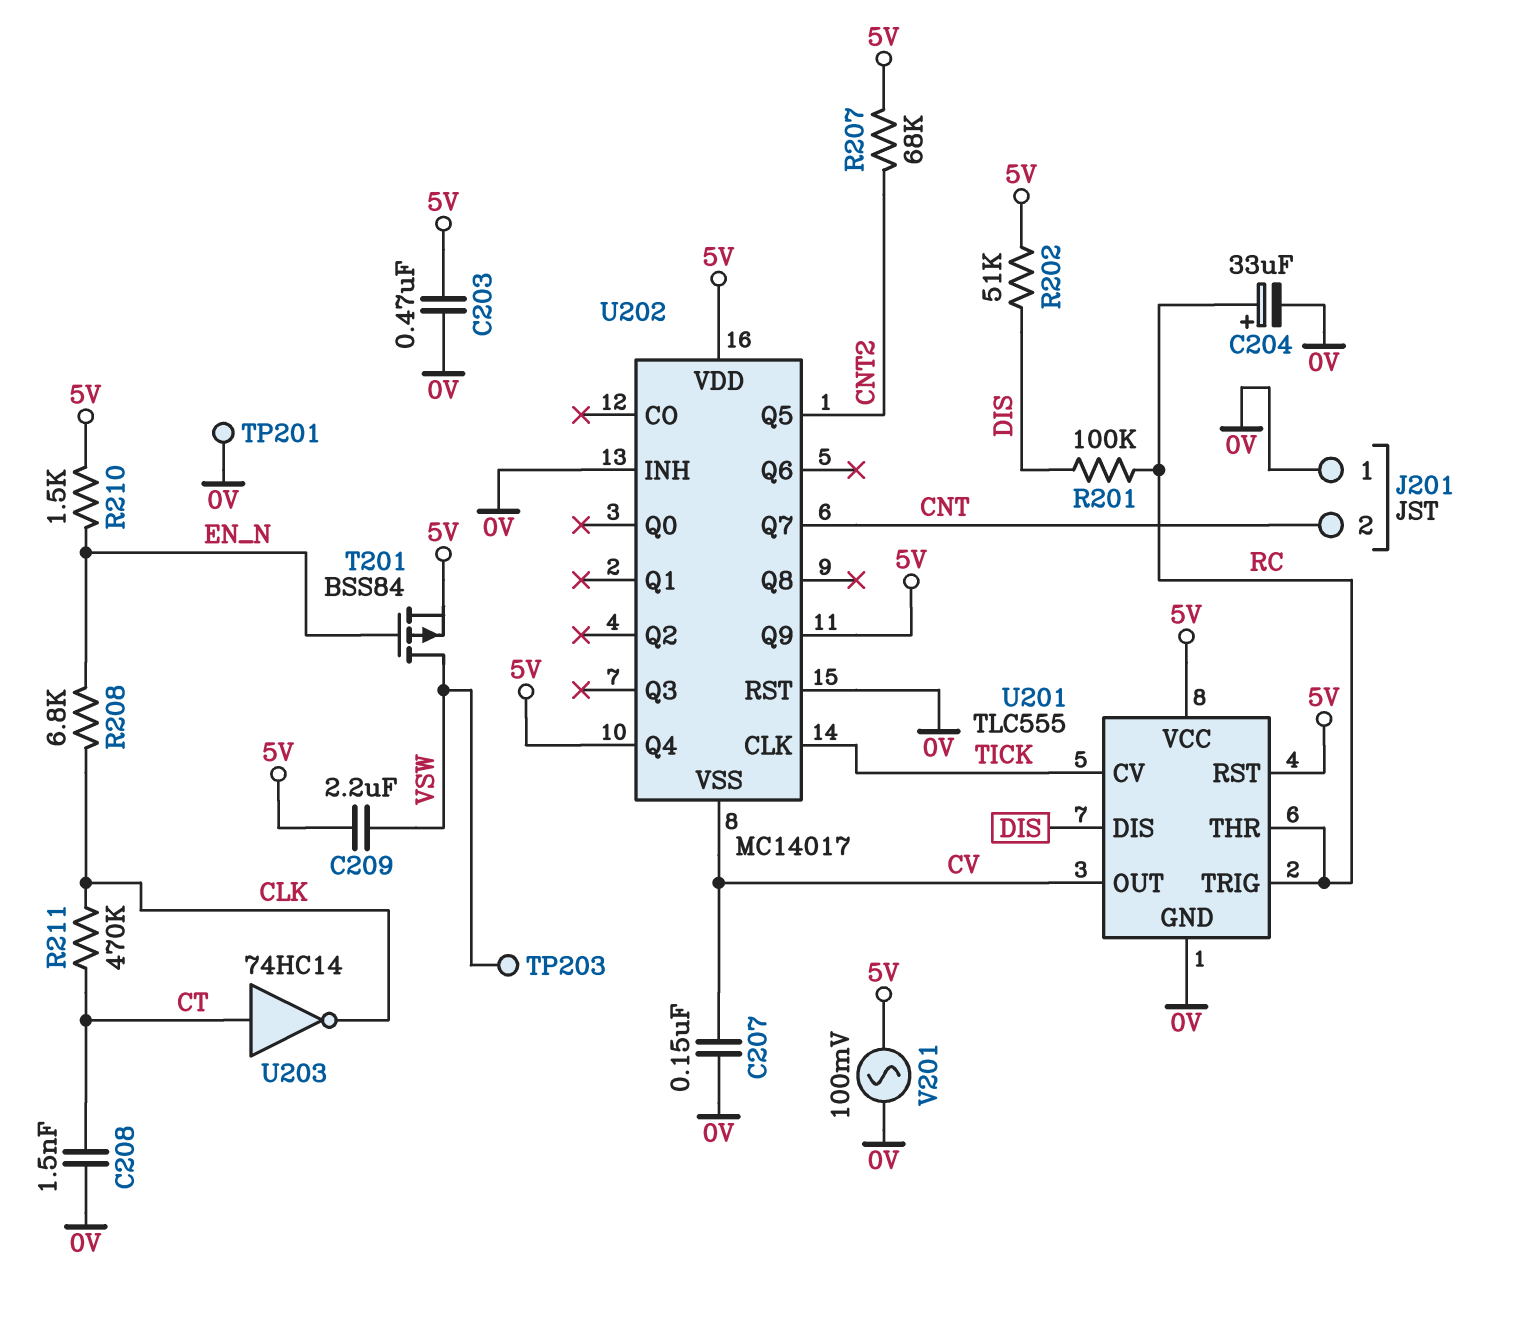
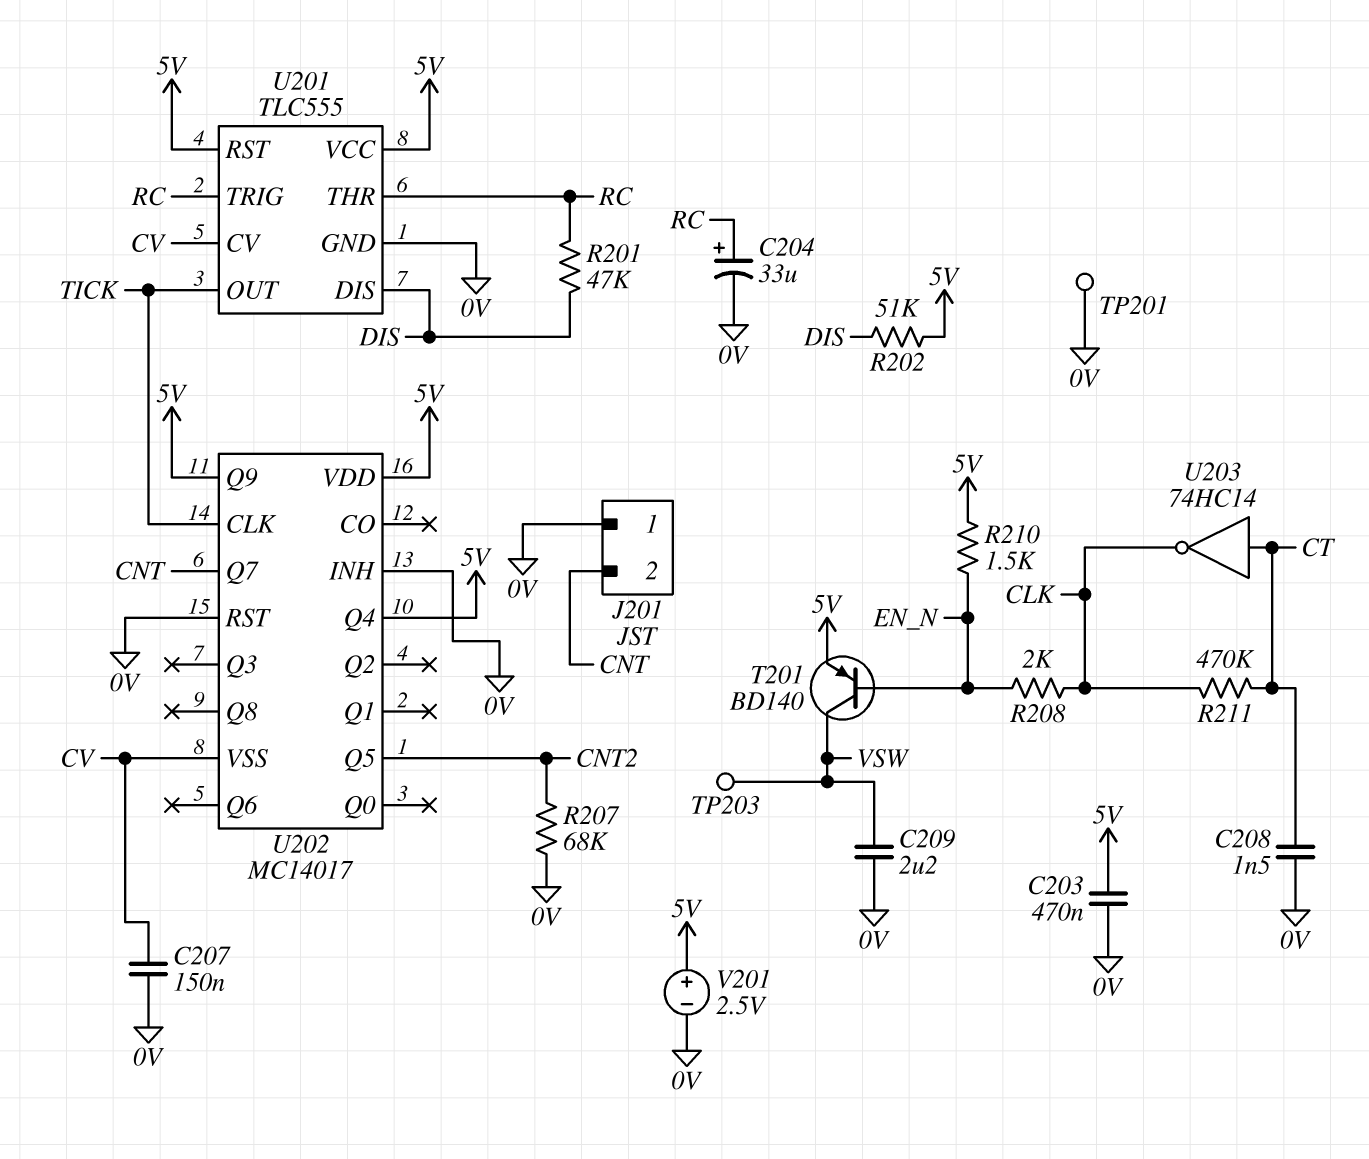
C209: 2.2uF (5V, VSW) -> 2.2uF (0V, VSW)
R201: 100k (DIS, RC) -> 47k (DIS, RC)
R207: 68k (5V, CNT2) -> 68k (0V, CNT2)
R208: 6.8k (CLK, EN_N) -> 2k (CLK, EN_N)
T201: PMOS BSS84 (G EN_N, D VSW, S 5V) -> PNP BD140 (B EN_N, C VSW, E 5V)
U201 pin CV: TICK -> CV
U201 pin OUT: CV -> TICK
V201: AC 100mV (0V, 5V) -> 2.5V (plus 5V, minus 0V)

